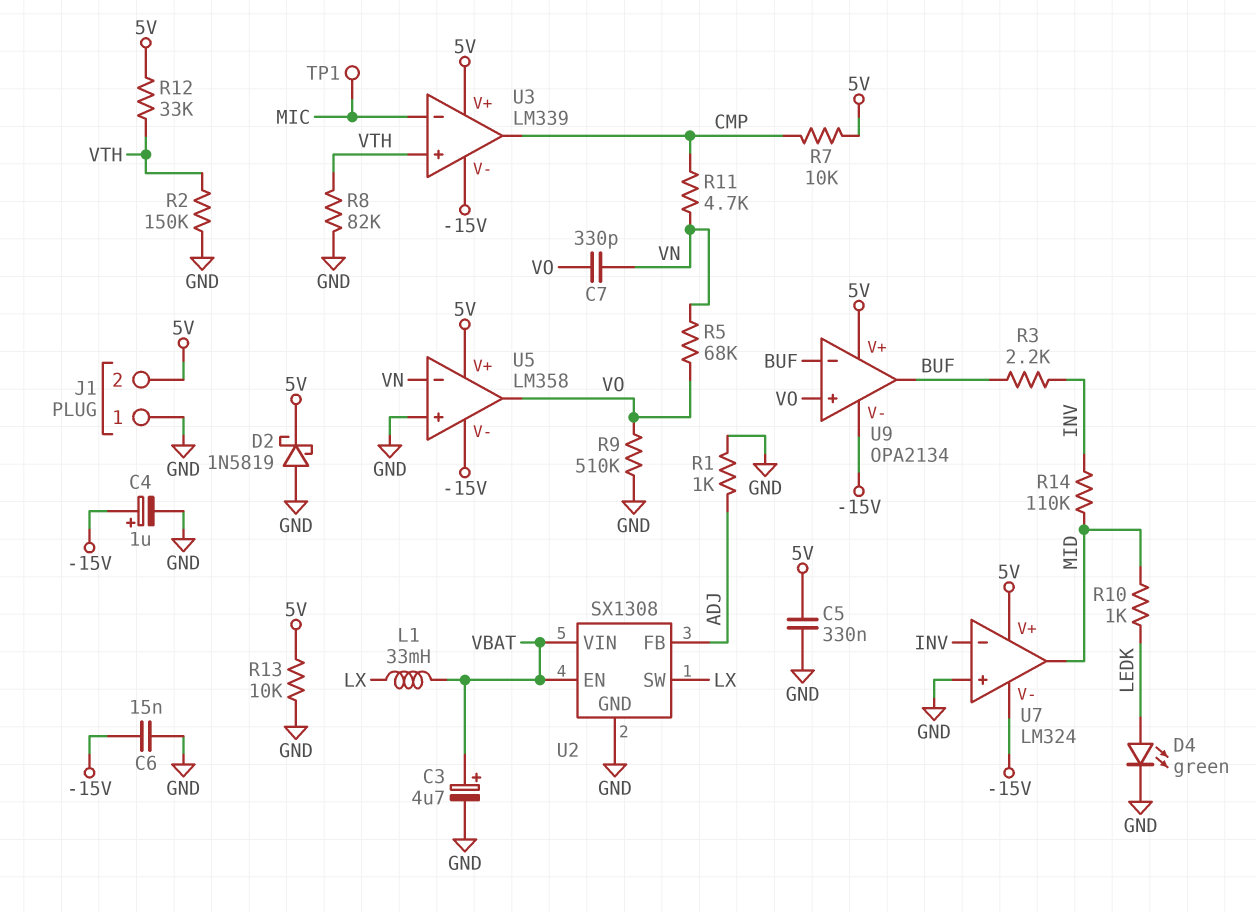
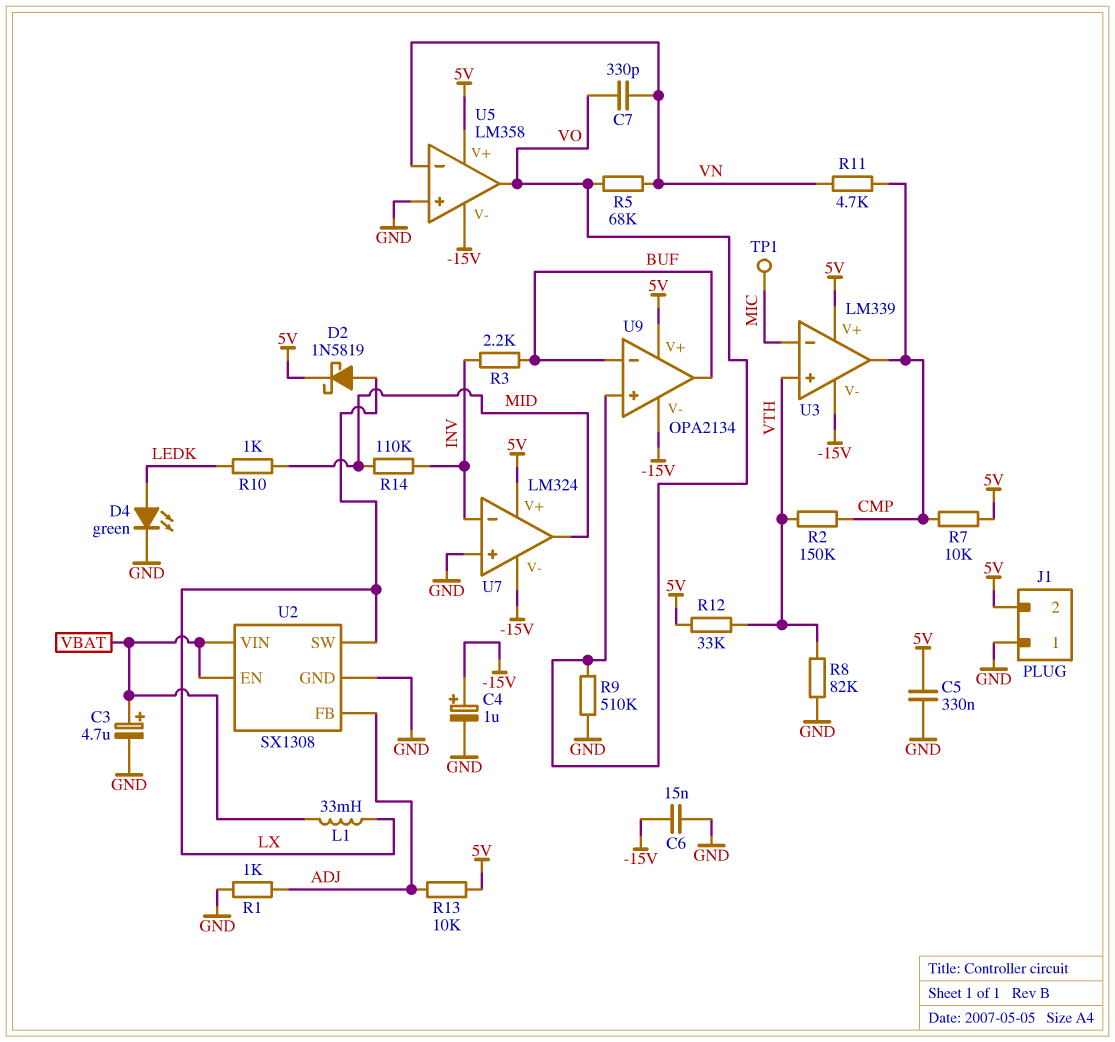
D2: schottky 1N5819 (A GND, K 5V) -> schottky 1N5819 (A LX, K 5V)
R2: 150k (GND, VTH) -> 150k (CMP, VTH)
R13: 10k (5V, GND) -> 10k (5V, ADJ)

